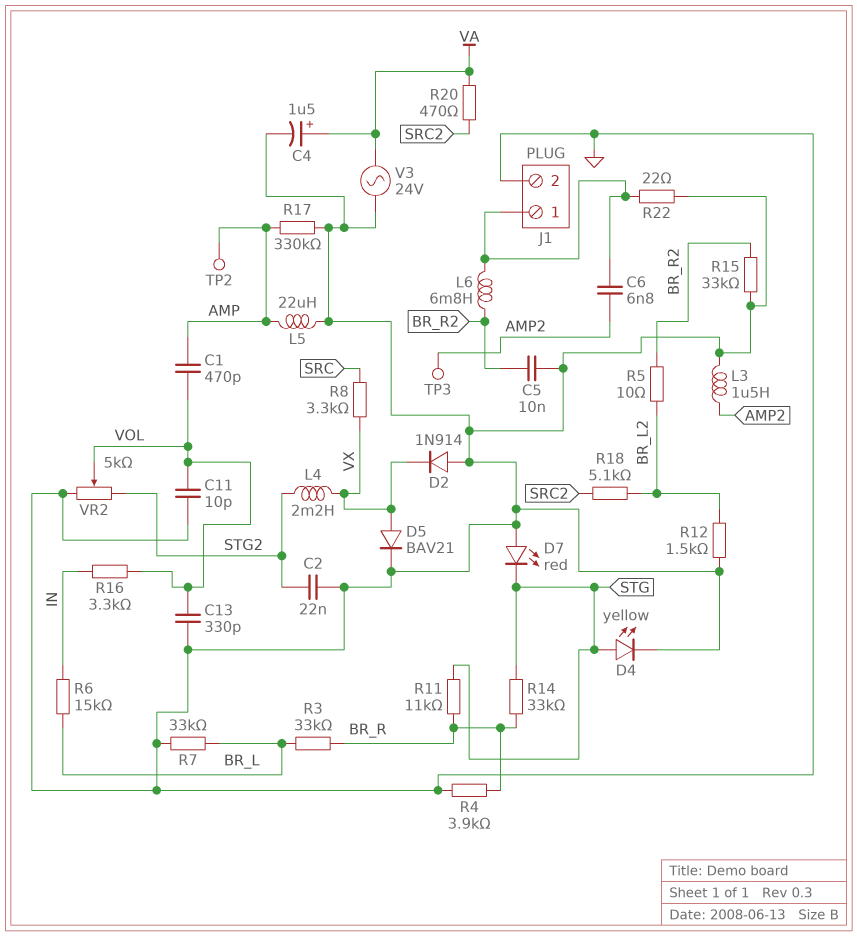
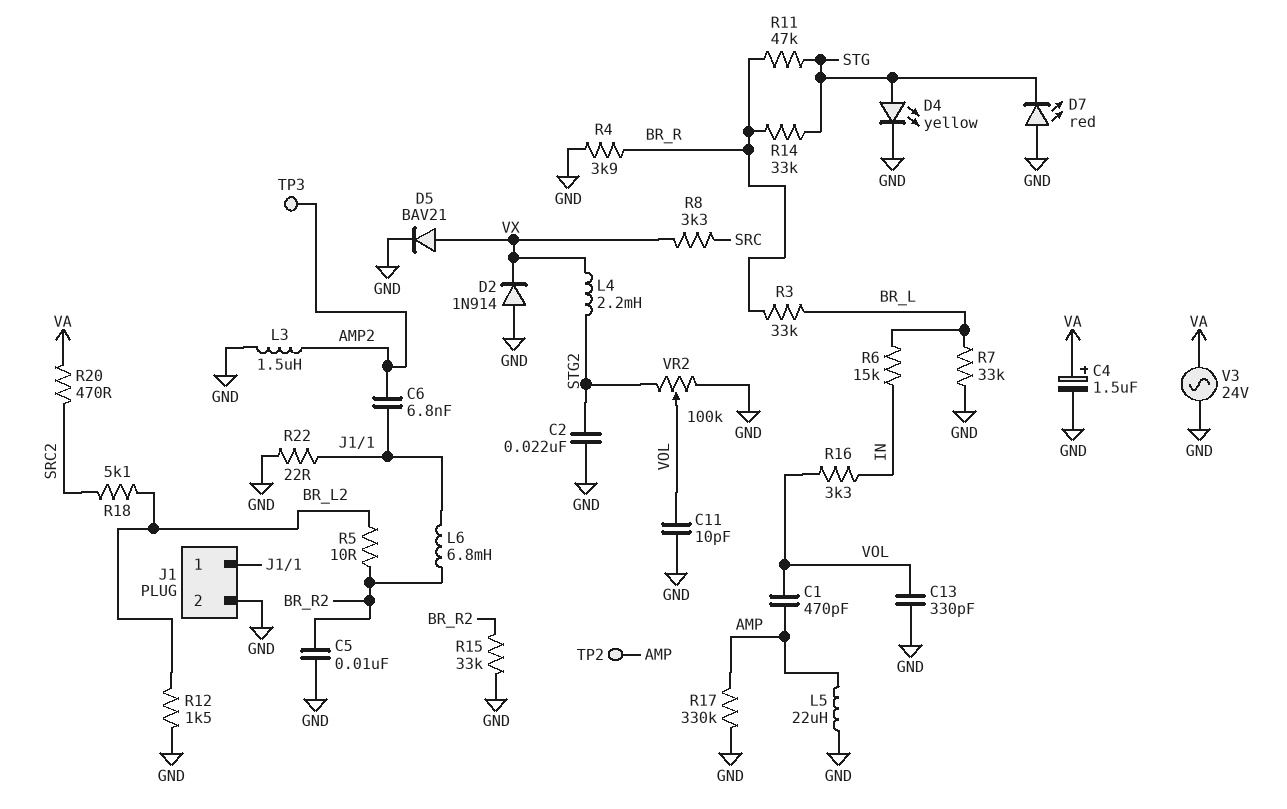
R11: 11k (BR_R, STG) -> 47k (BR_R, STG)
VR2: 5k (GND, STG2, wiper VOL) -> 100k (GND, STG2, wiper VOL)

